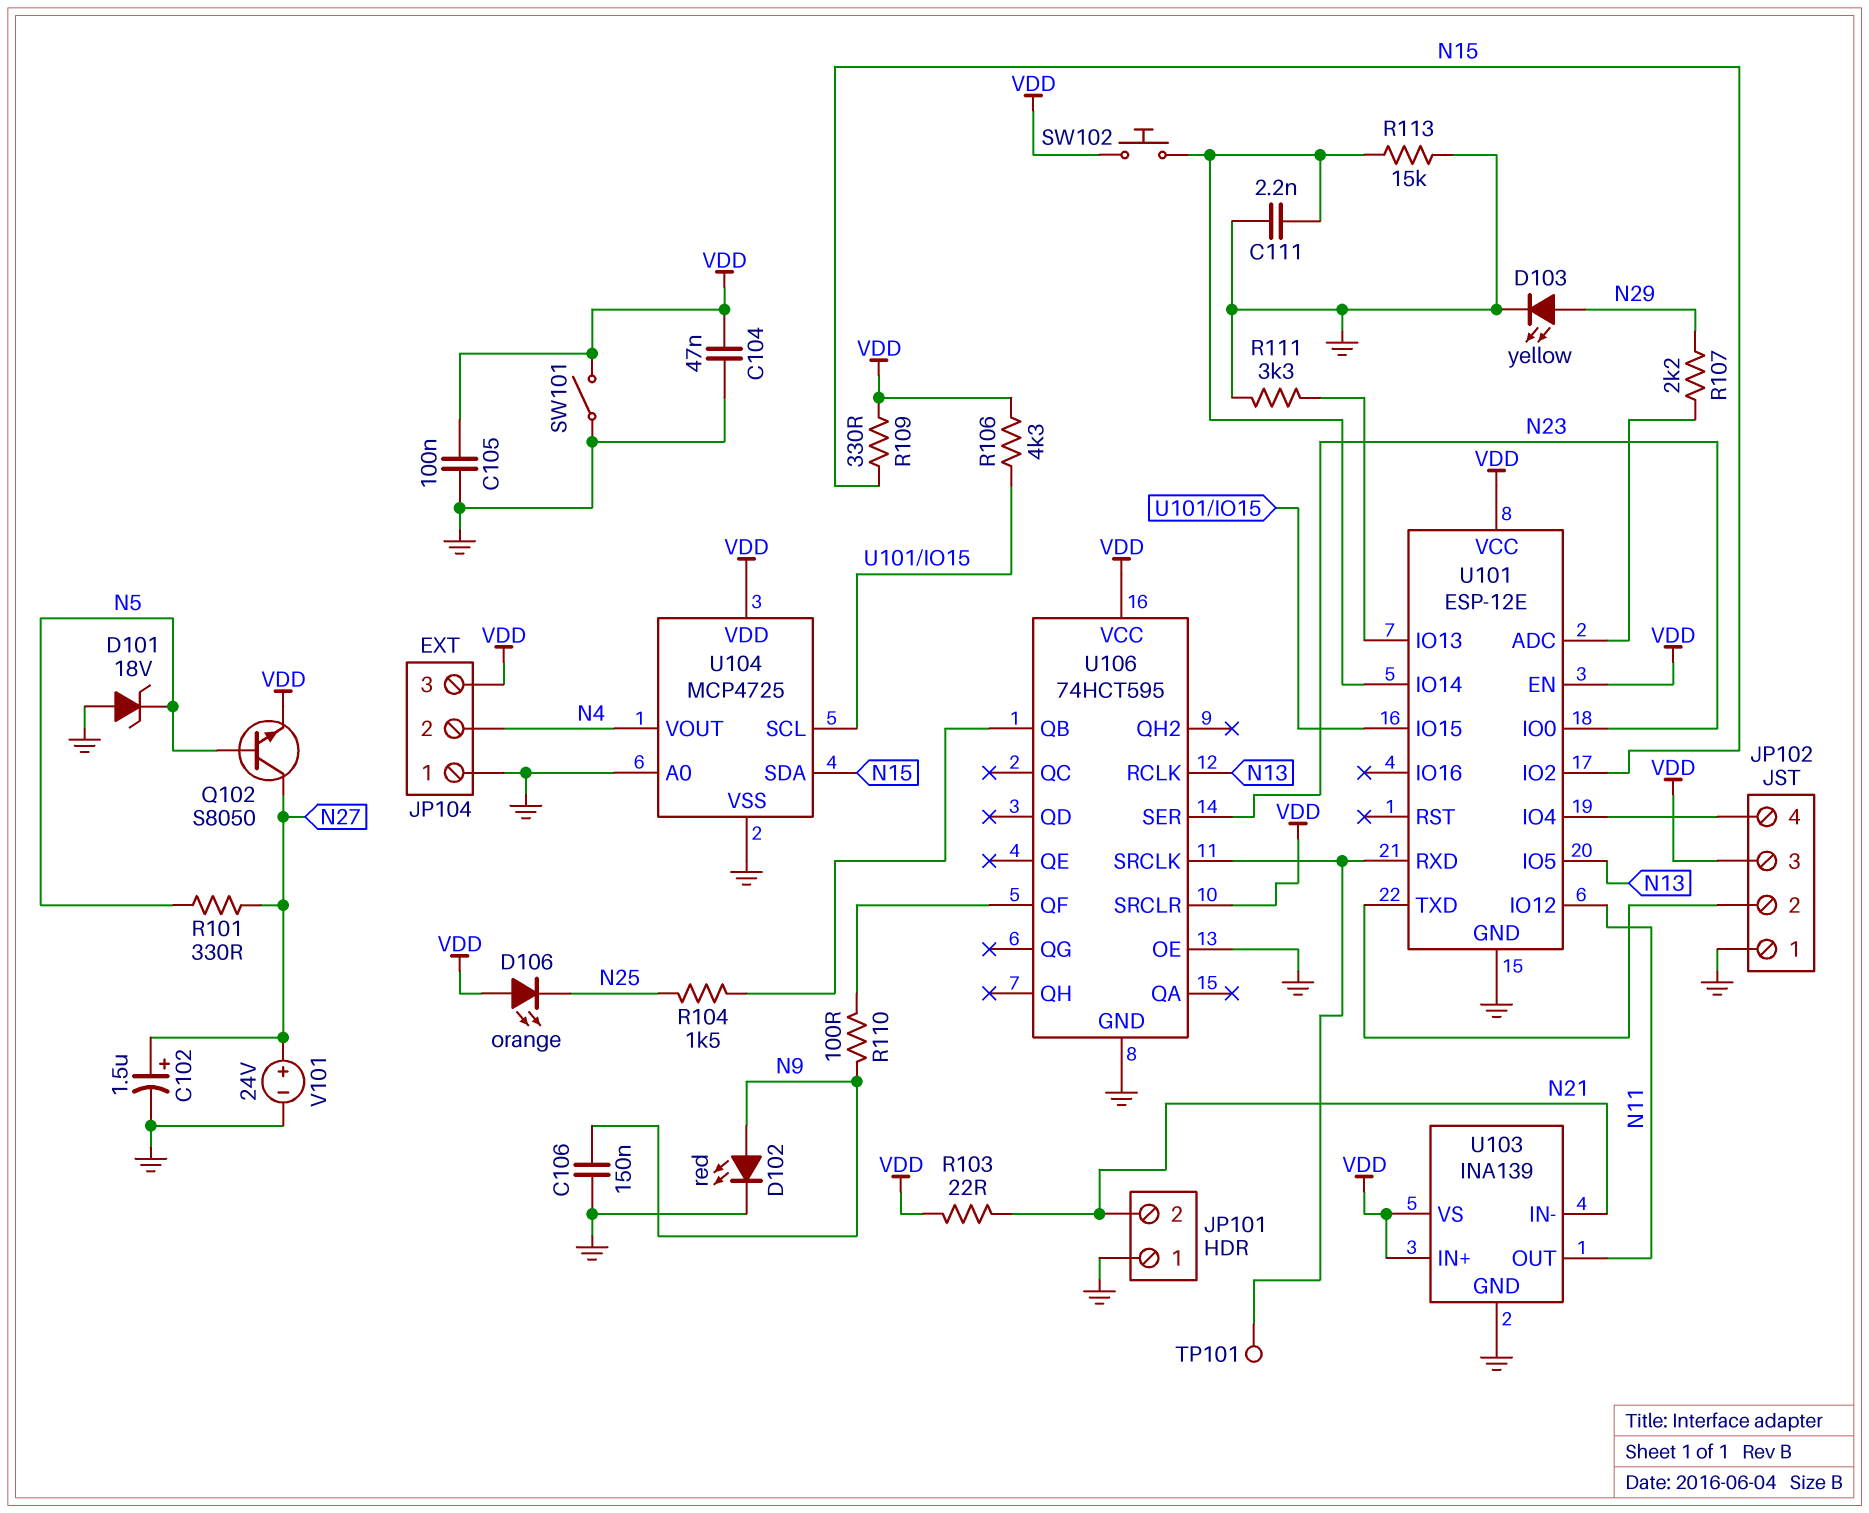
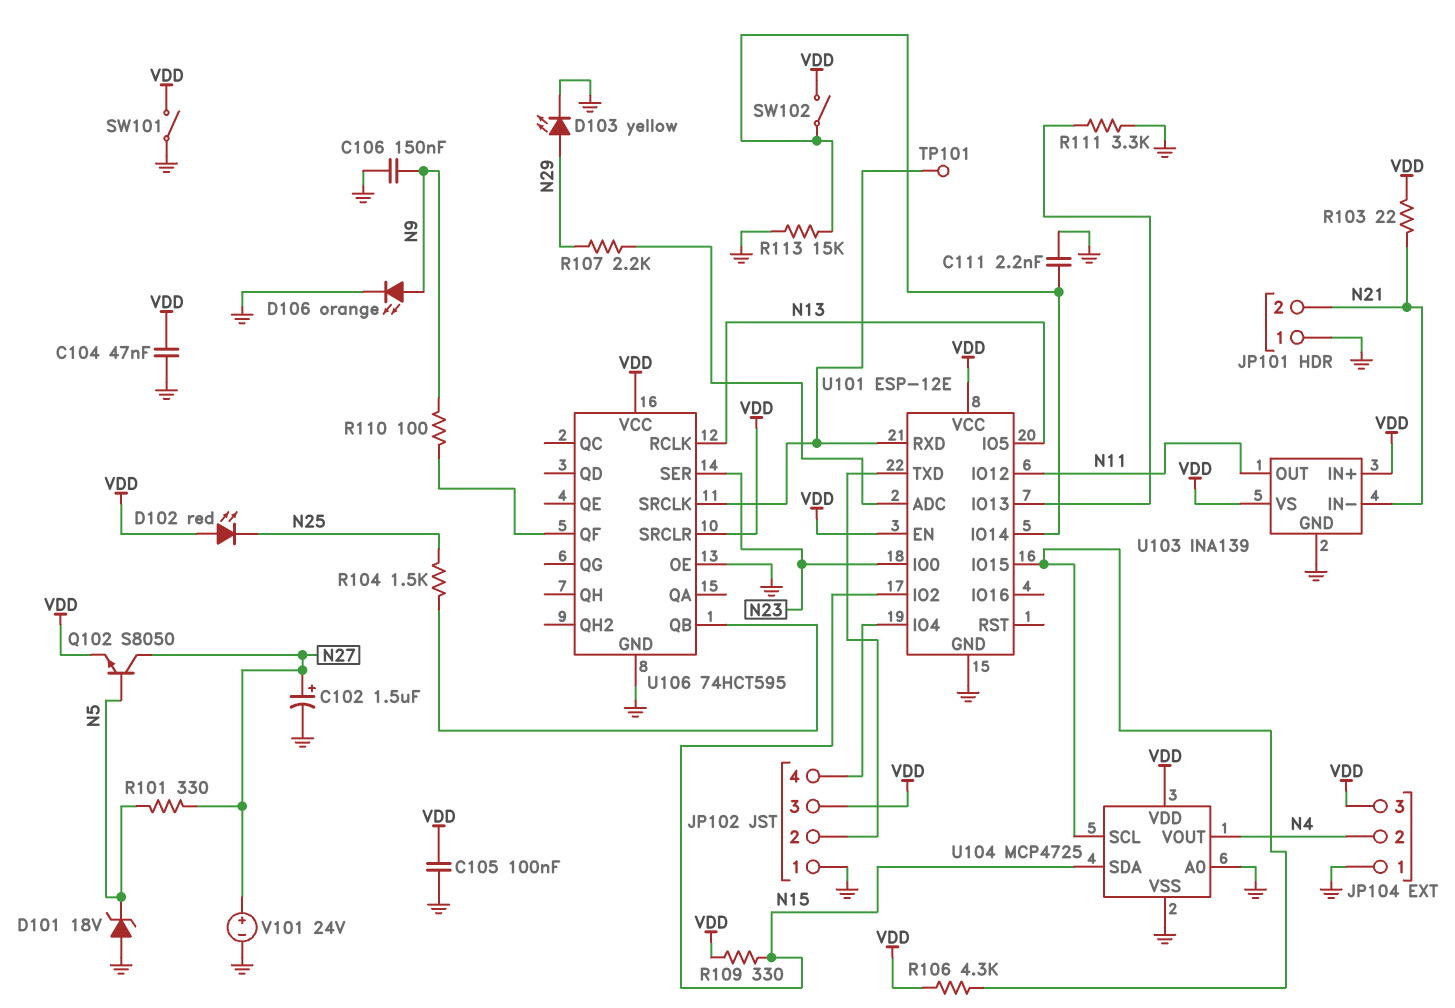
D102: LED red (A N9, K GND) -> LED red (A VDD, K N25)
D106: LED orange (A VDD, K N25) -> LED orange (A N9, K GND)
SW102: button (U101/IO14, VDD) -> switch (U101/IO14, VDD)

